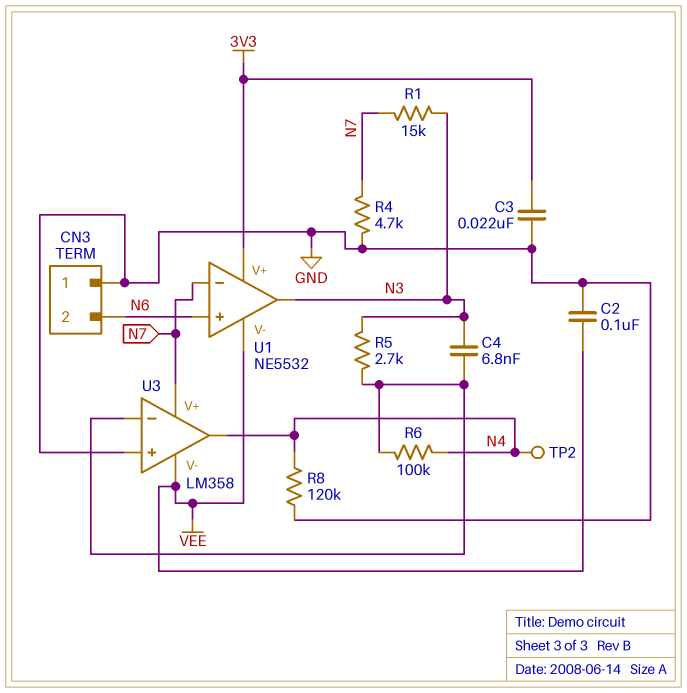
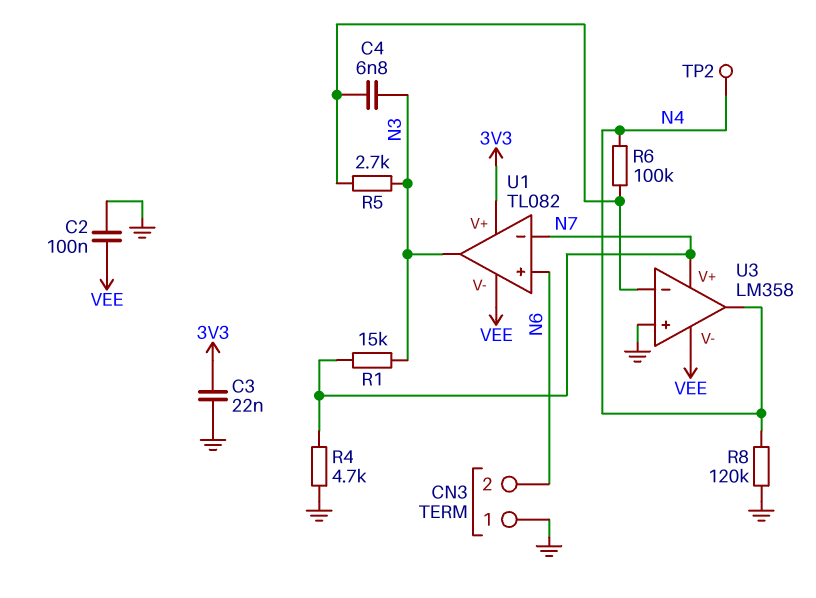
U1: NE5532 -> TL082

